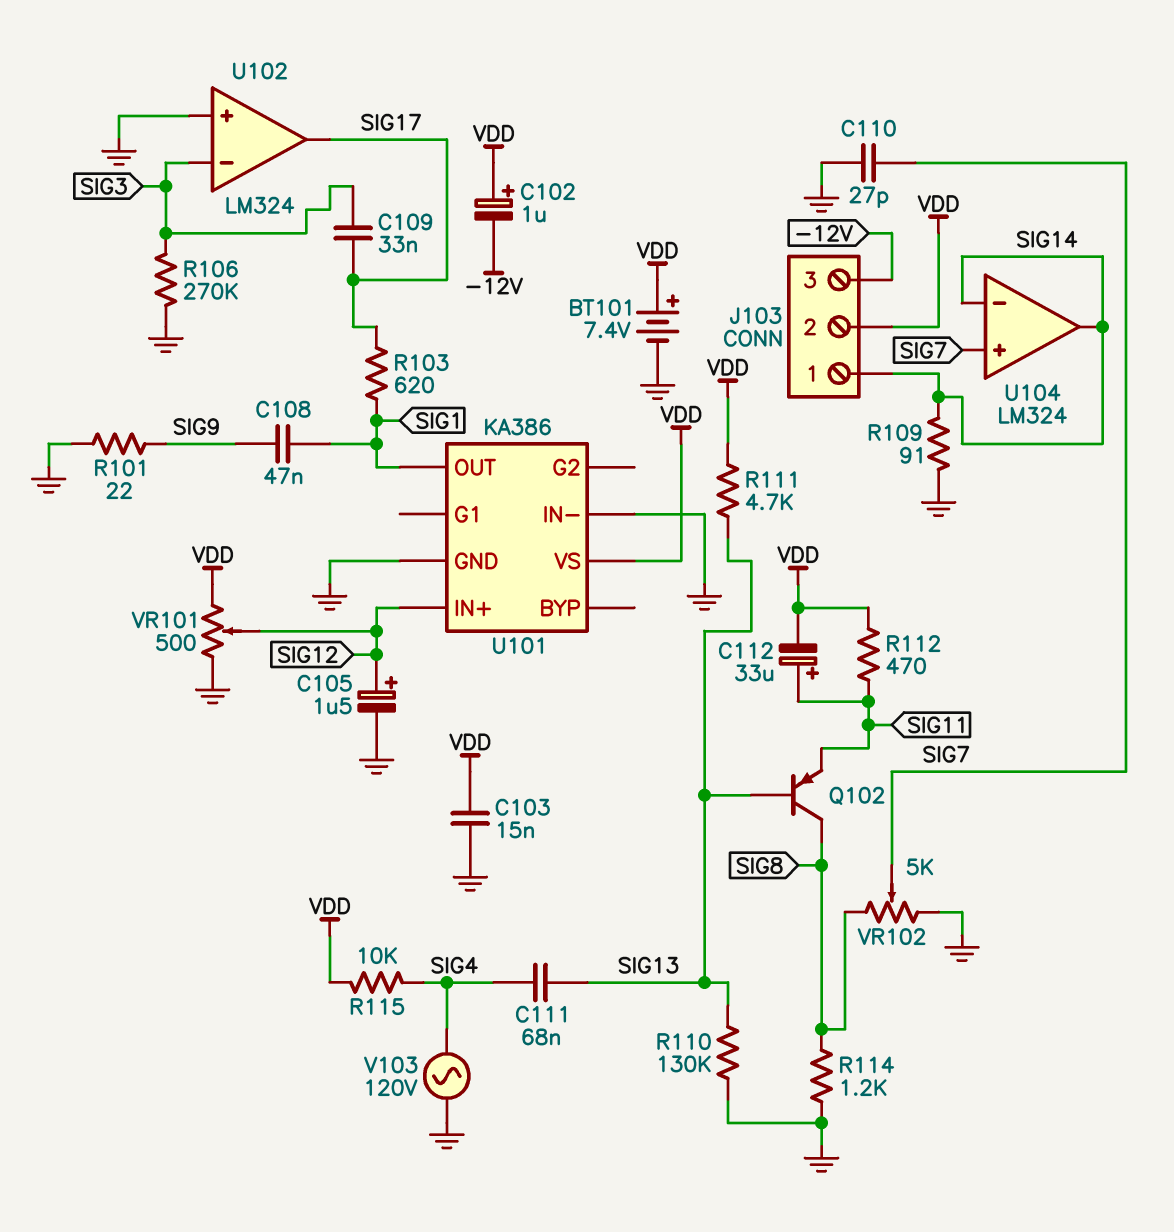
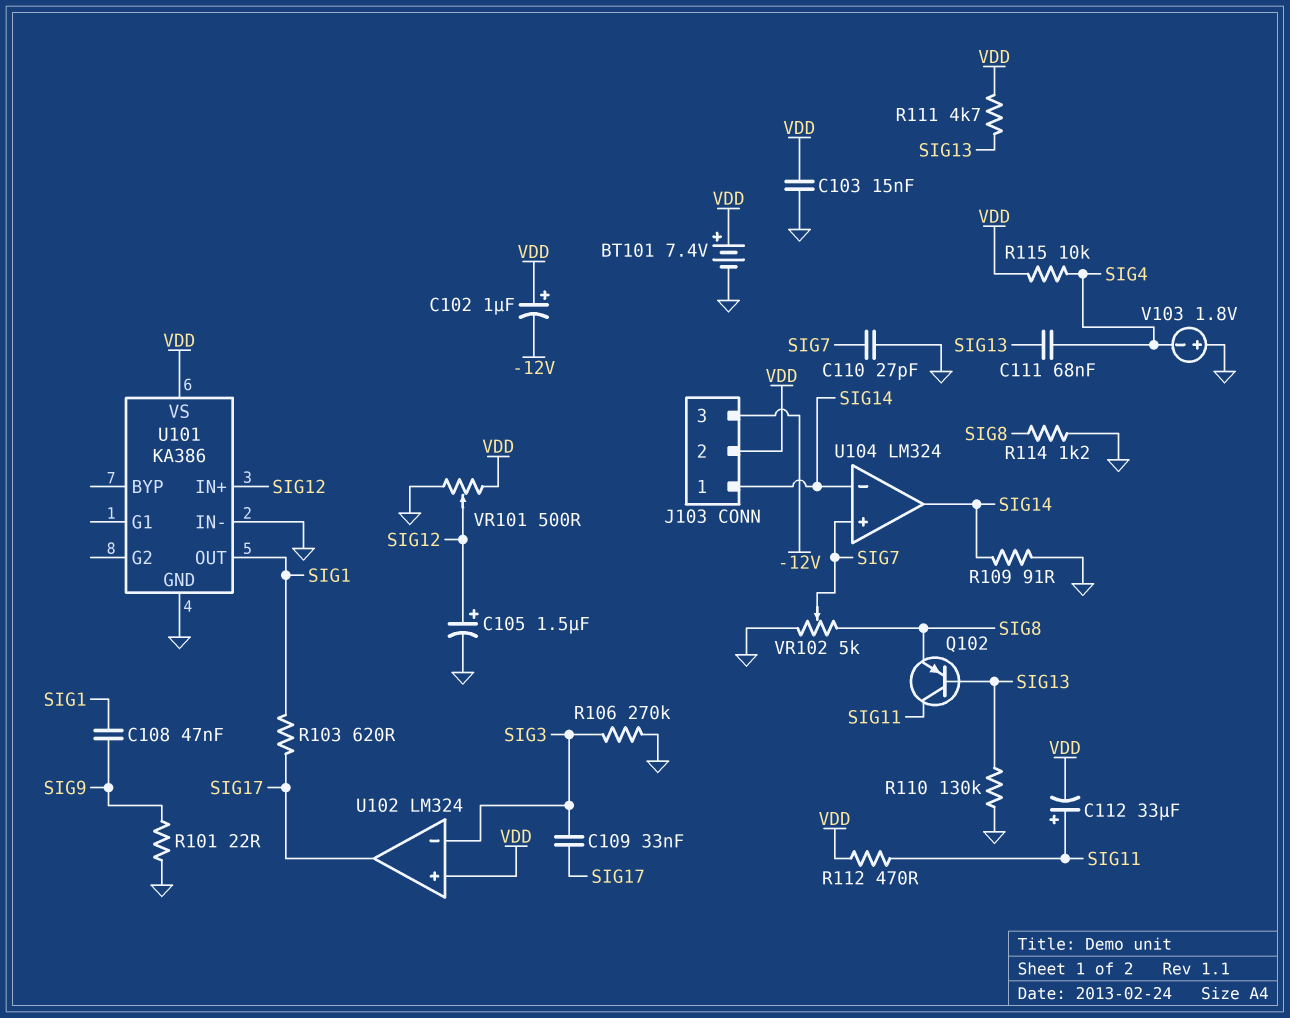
Q102: PNP (B SIG13, C SIG8, E SIG11) -> PNP (B SIG13, C SIG11, E SIG8)
U102 pin in+: GND -> VDD
V103: AC 120V (GND, SIG4) -> 1.8V (plus GND, minus SIG4)

